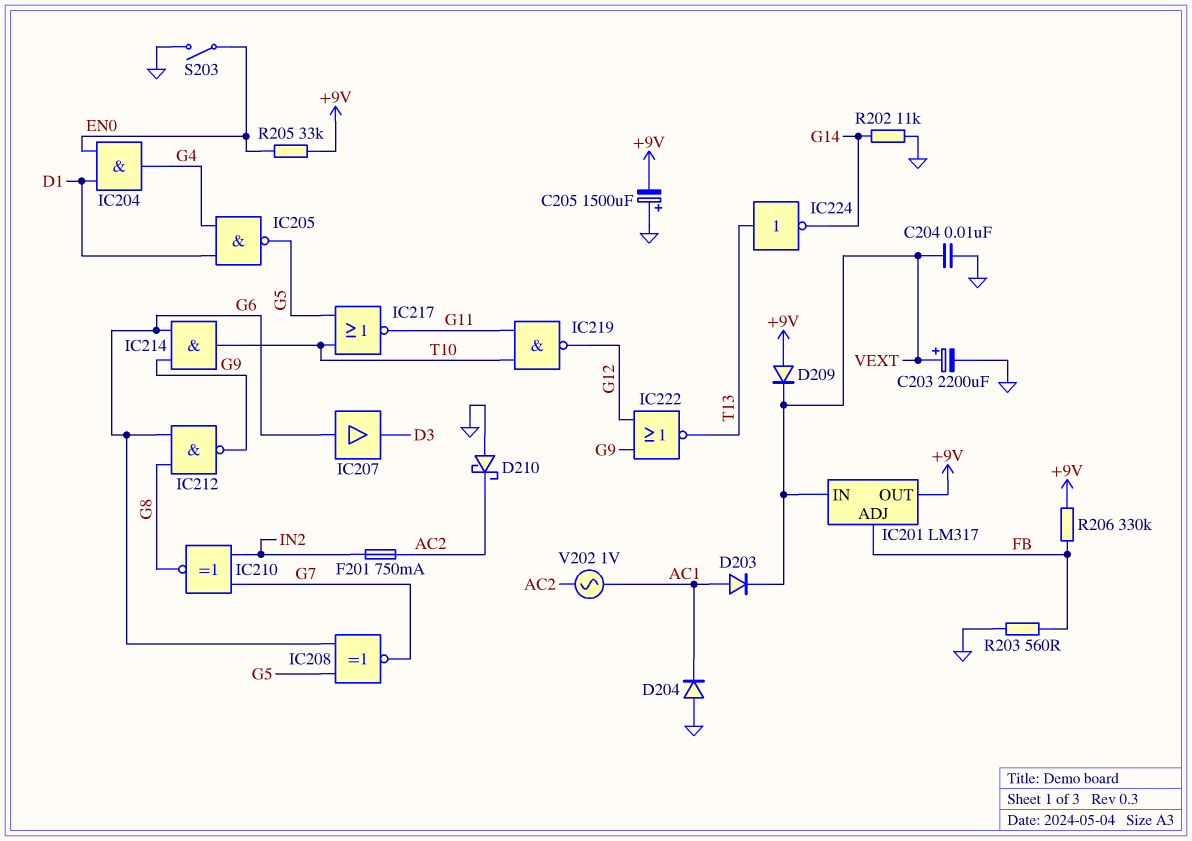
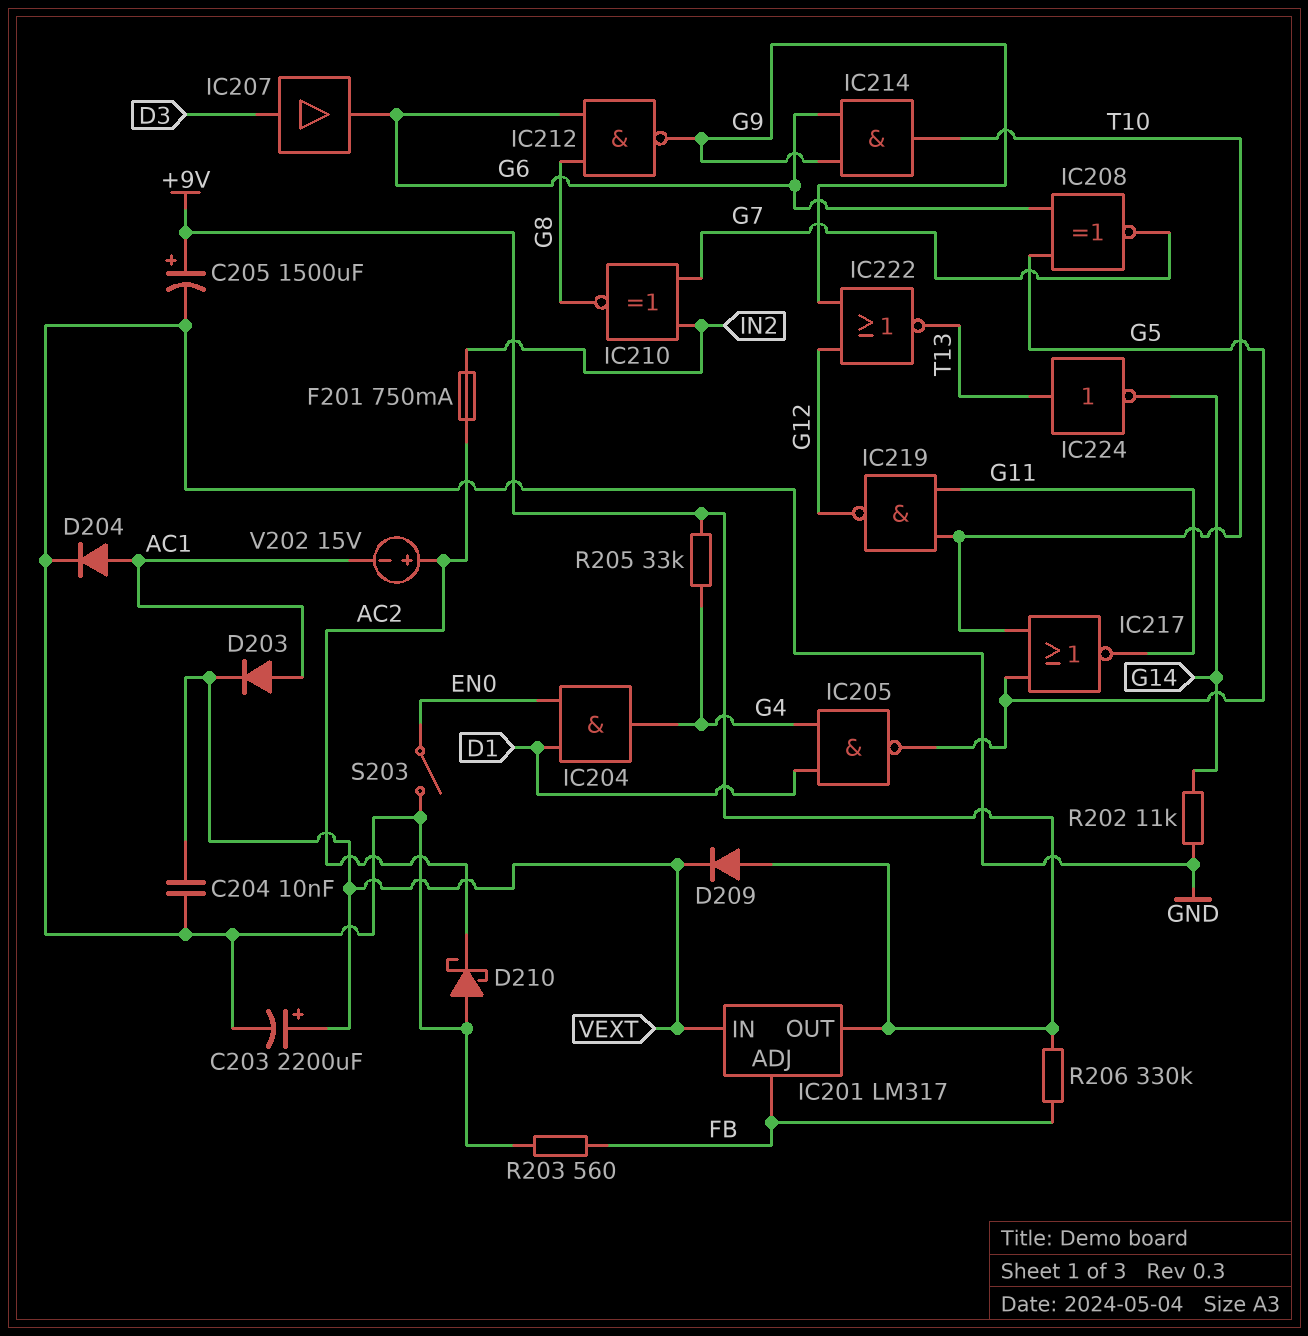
C205: 1500uF (plus GND, minus +9V) -> 1500uF (plus +9V, minus GND)
D204: diode (A GND, K AC1) -> diode (A AC1, K GND)
IC207: buffer (in G6, out D3) -> buffer (in D3, out G6)
R205: 33k (+9V, EN0) -> 33k (+9V, G4)
V202: AC 1V (AC1, AC2) -> 15V (plus AC2, minus AC1)

